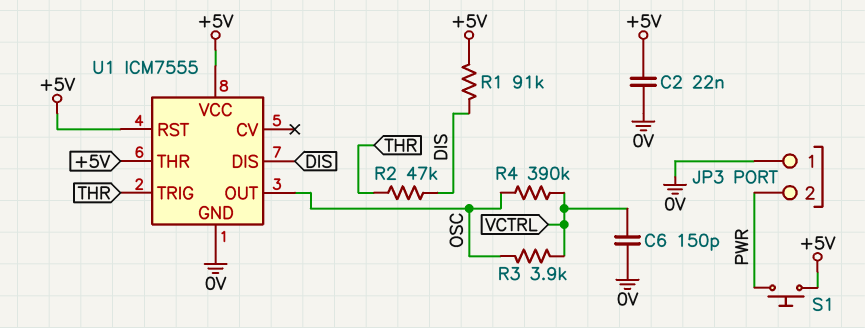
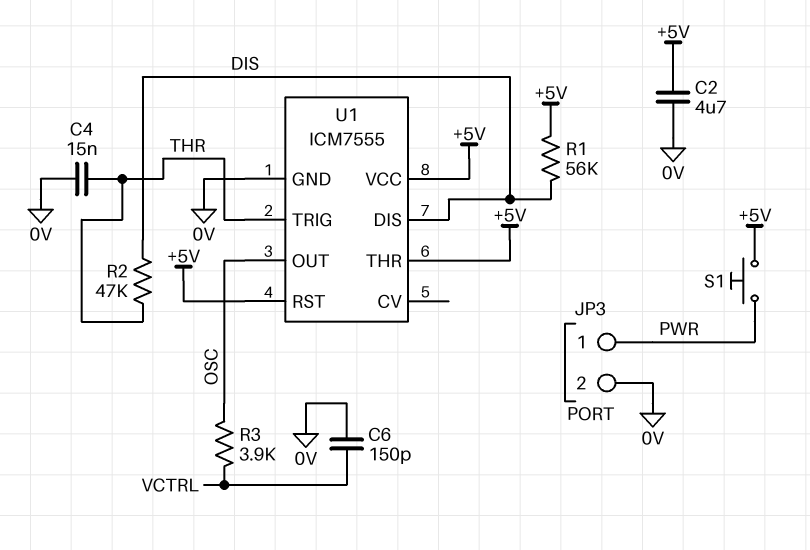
C2: 22nF (+5V, 0V) -> 4.7uF (+5V, 0V)
C4: none -> 15nF (0V, THR)
JP3 pin 1: 0V -> PWR
JP3 pin 2: PWR -> 0V
R1: 91k (+5V, DIS) -> 56k (+5V, DIS)
R4: 390k (OSC, VCTRL) -> none

